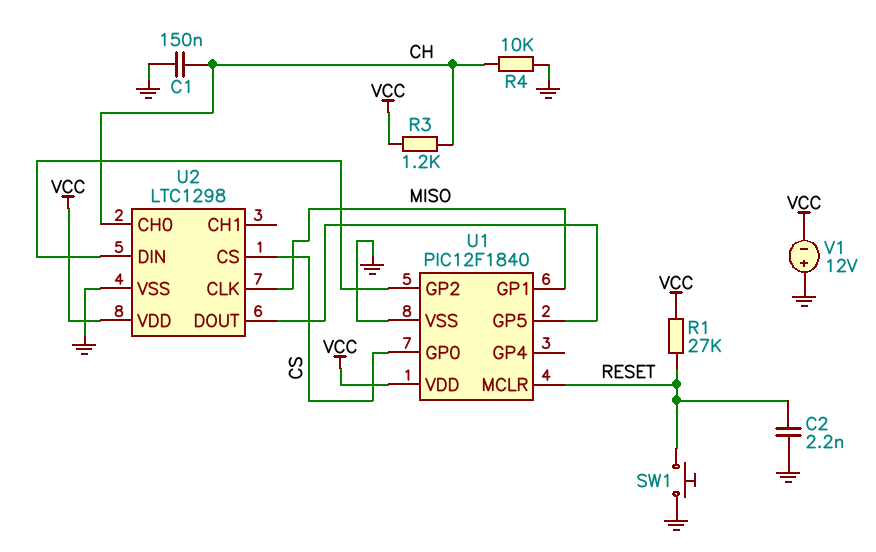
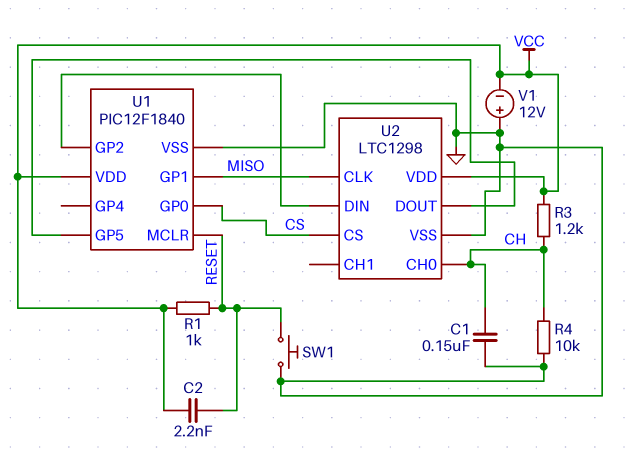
C2: 2.2nF (GND, RESET) -> 2.2nF (RESET, VCC)
R1: 27k (RESET, VCC) -> 1k (RESET, VCC)

